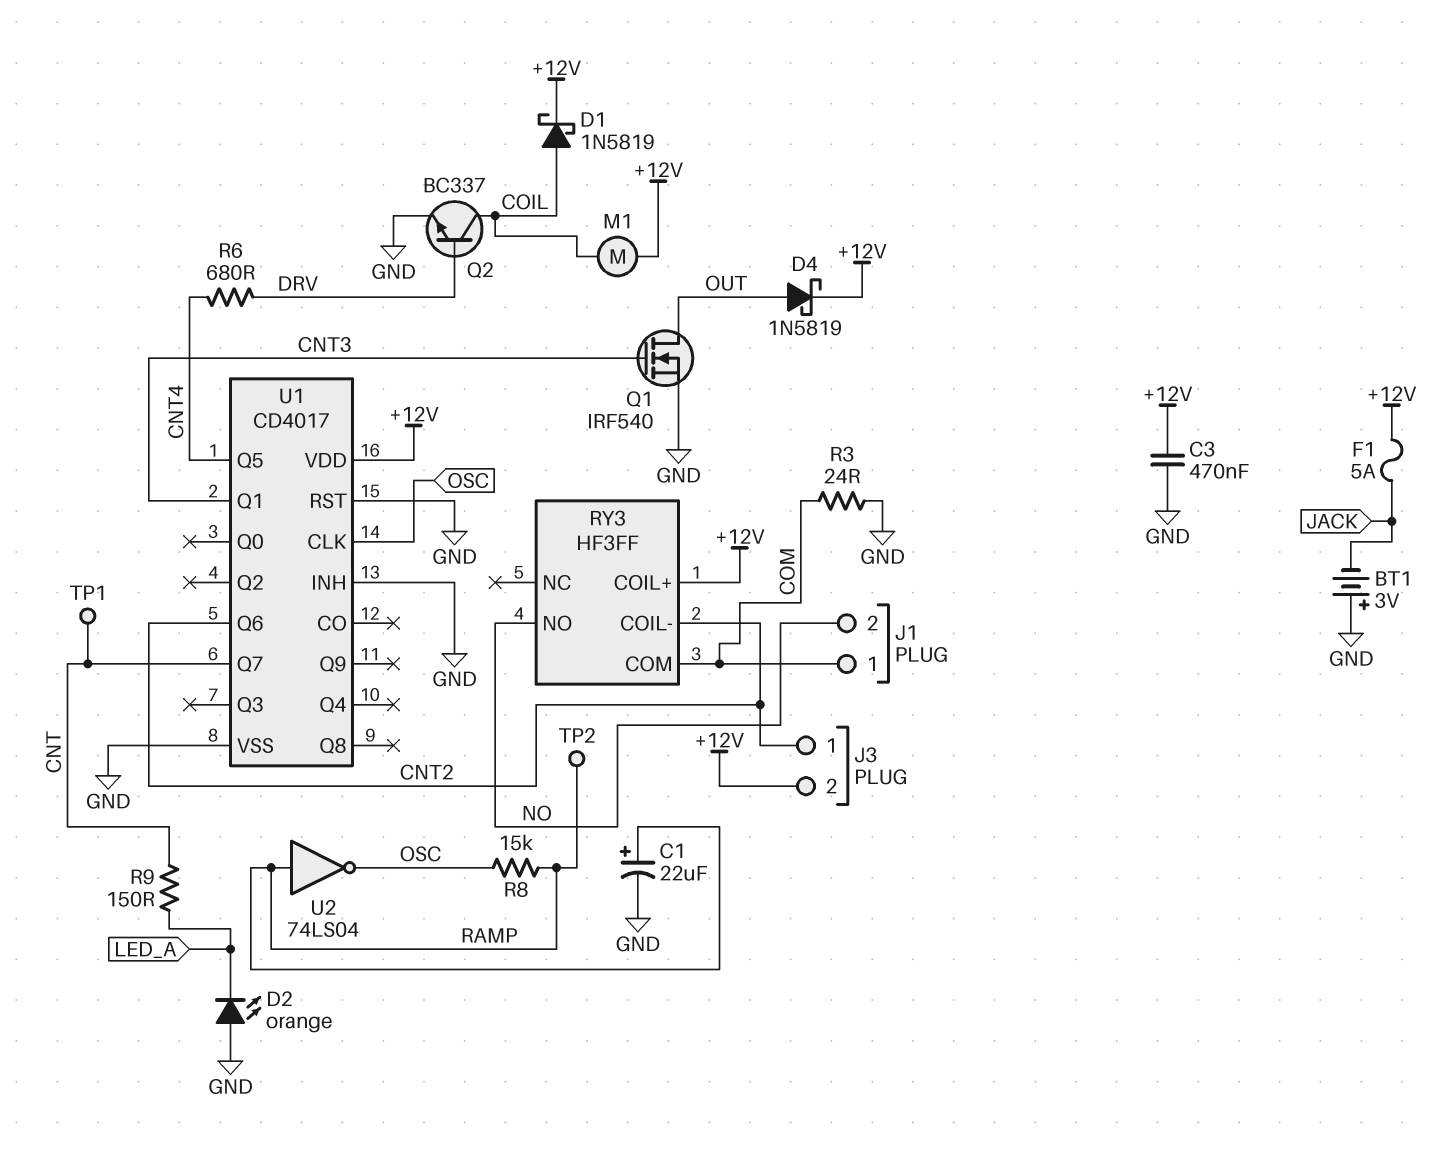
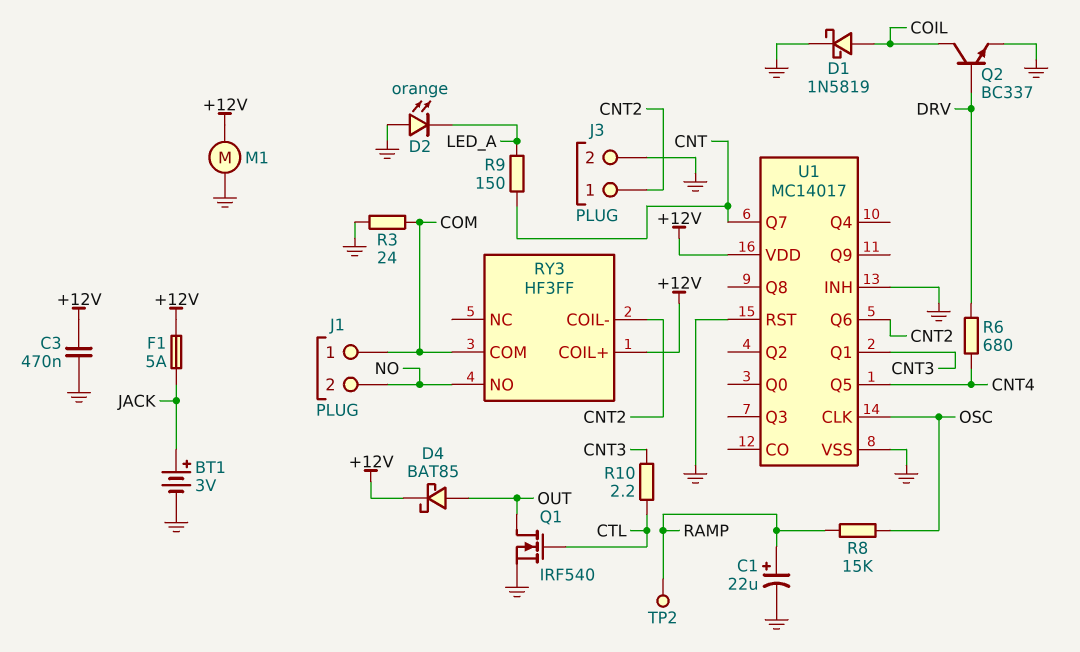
BT1: 3V (plus GND, minus JACK) -> 3V (plus JACK, minus GND)
D1: schottky 1N5819 (A COIL, K +12V) -> schottky 1N5819 (A COIL, K GND)
D4: schottky 1N5819 (A OUT, K +12V) -> schottky BAT85 (A OUT, K +12V)
J3 pin 2: +12V -> GND
M1: motor (+12V, COIL) -> motor (+12V, GND)
Q1: NMOS IRF540 (G CNT3, D OUT, S GND) -> NMOS IRF540 (G CTL, D OUT, S GND)
R10: none -> 2.2 (CNT3, CTL)
TP1: test point (CNT) -> none
U1: CD4017 -> MC14017
U2: NOT 74LS04 (in RAMP, out OSC) -> none

